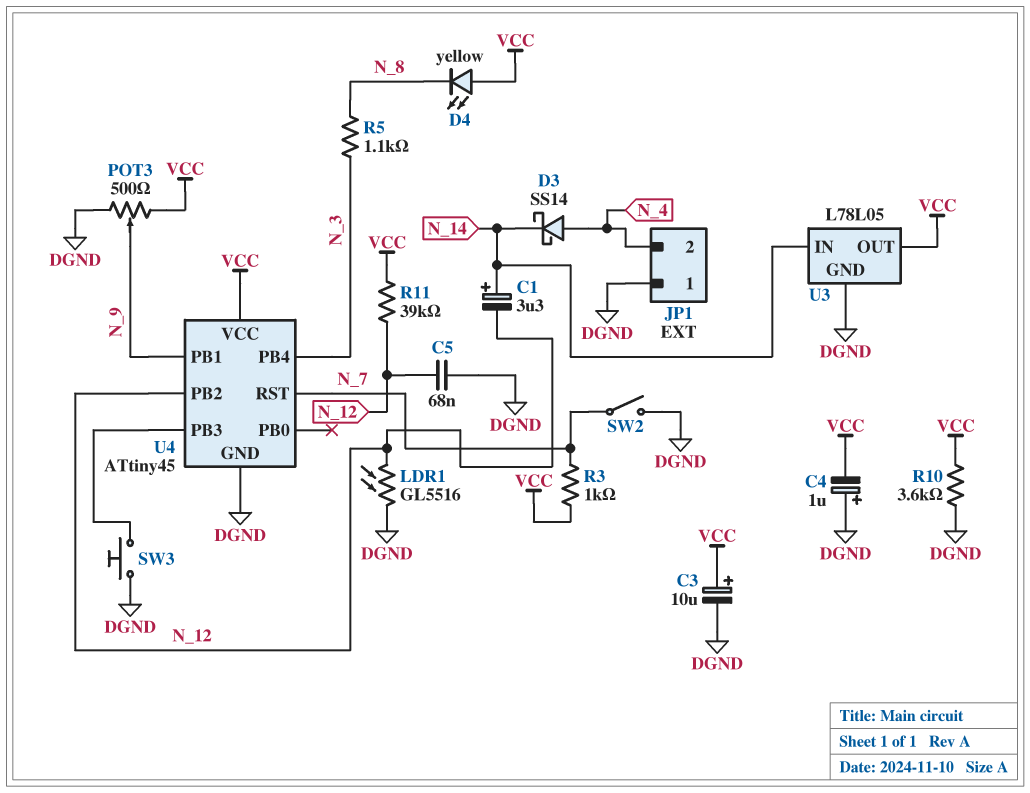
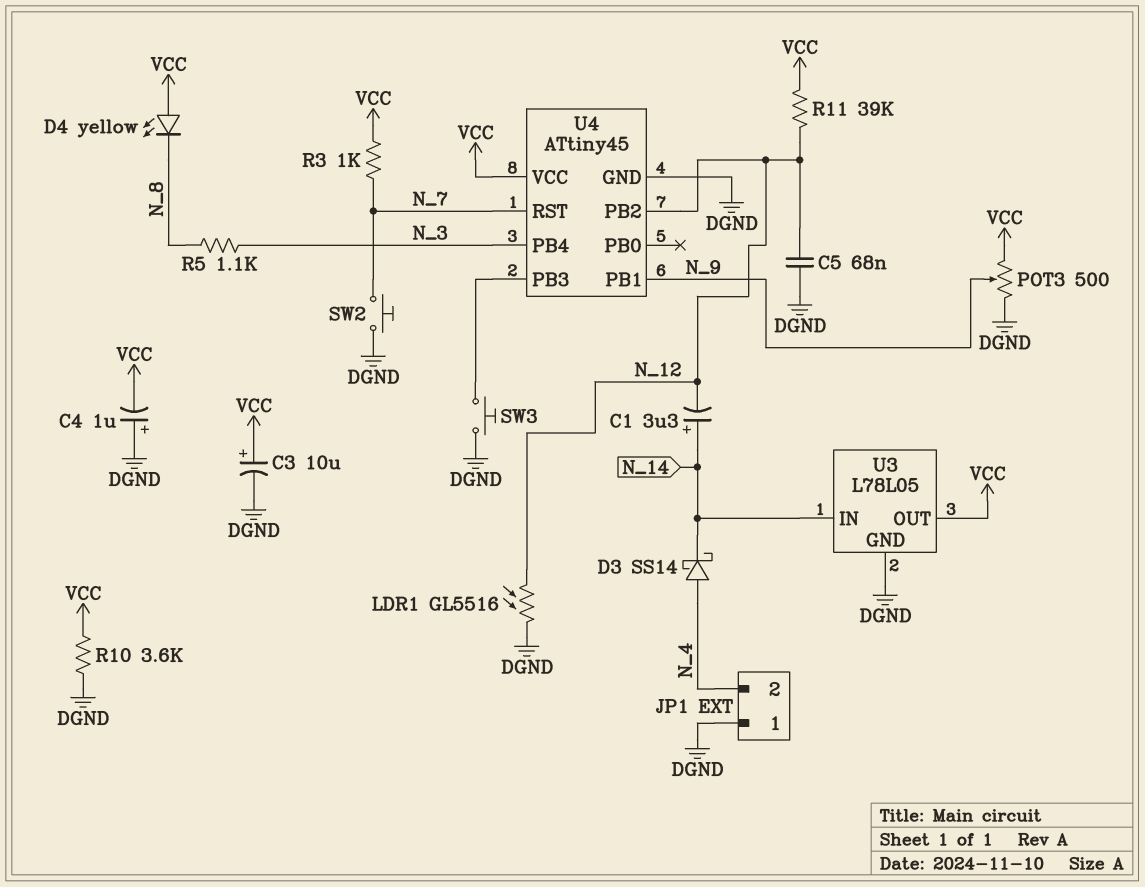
SW2: switch (DGND, N_7) -> button (DGND, N_7)

